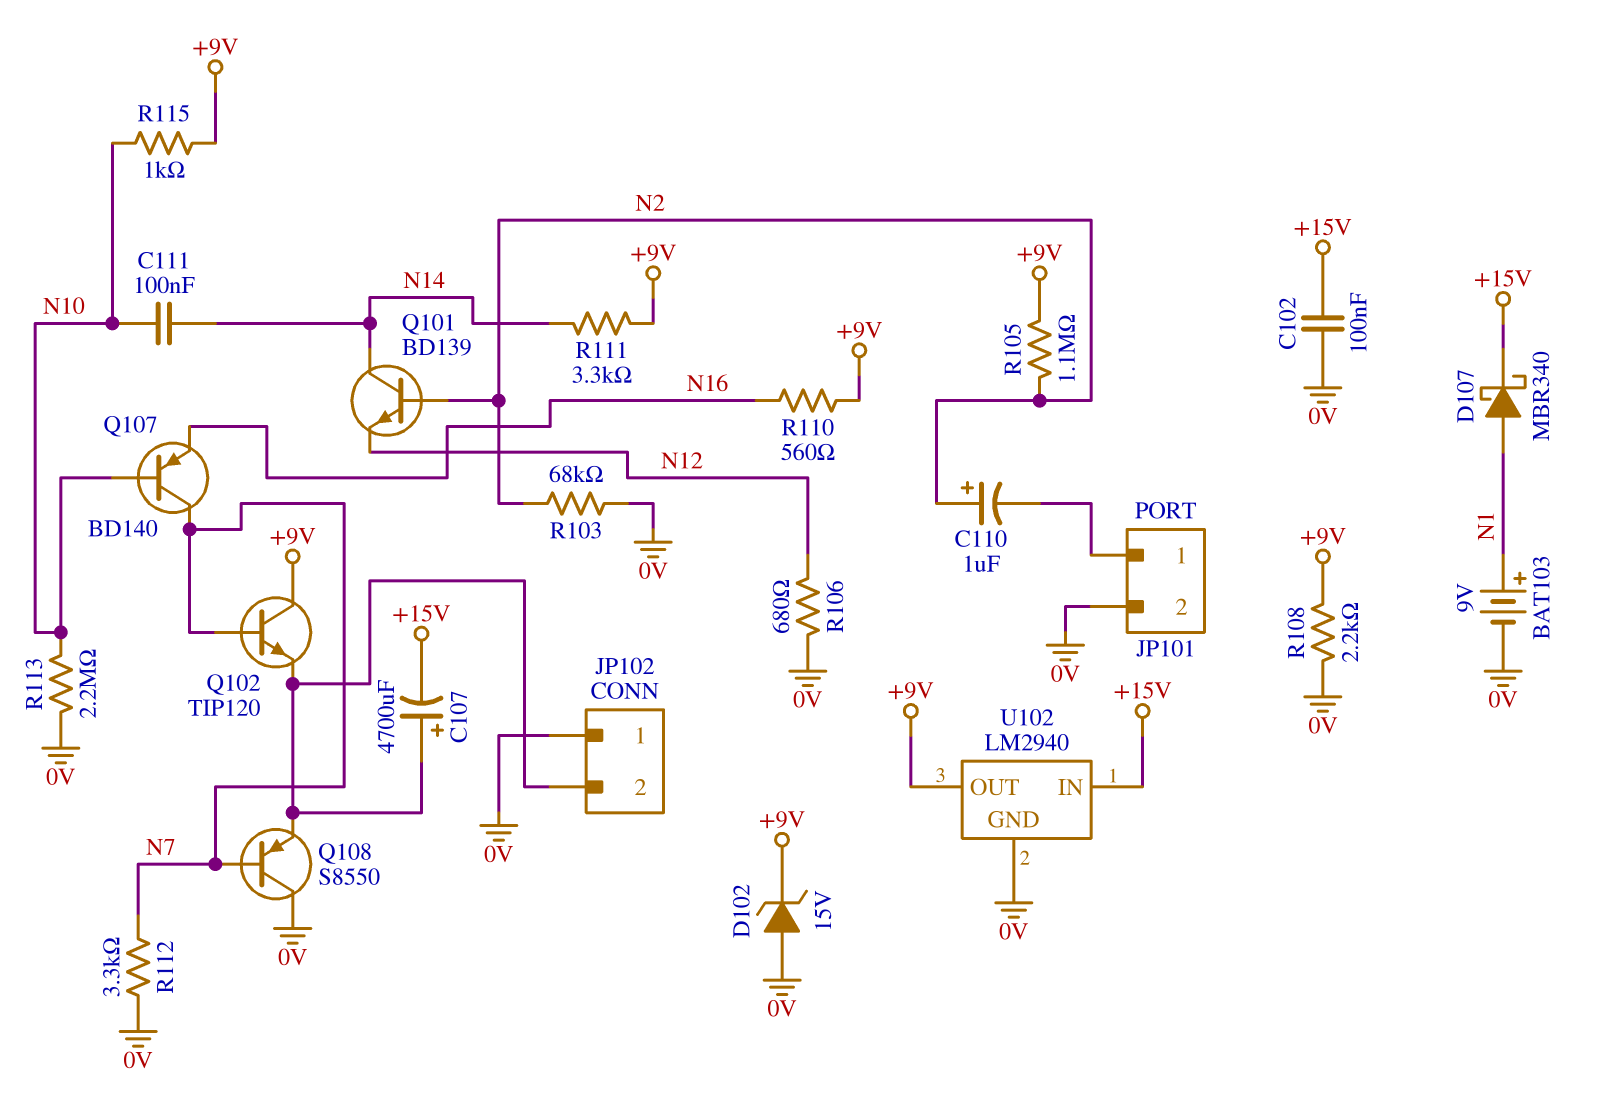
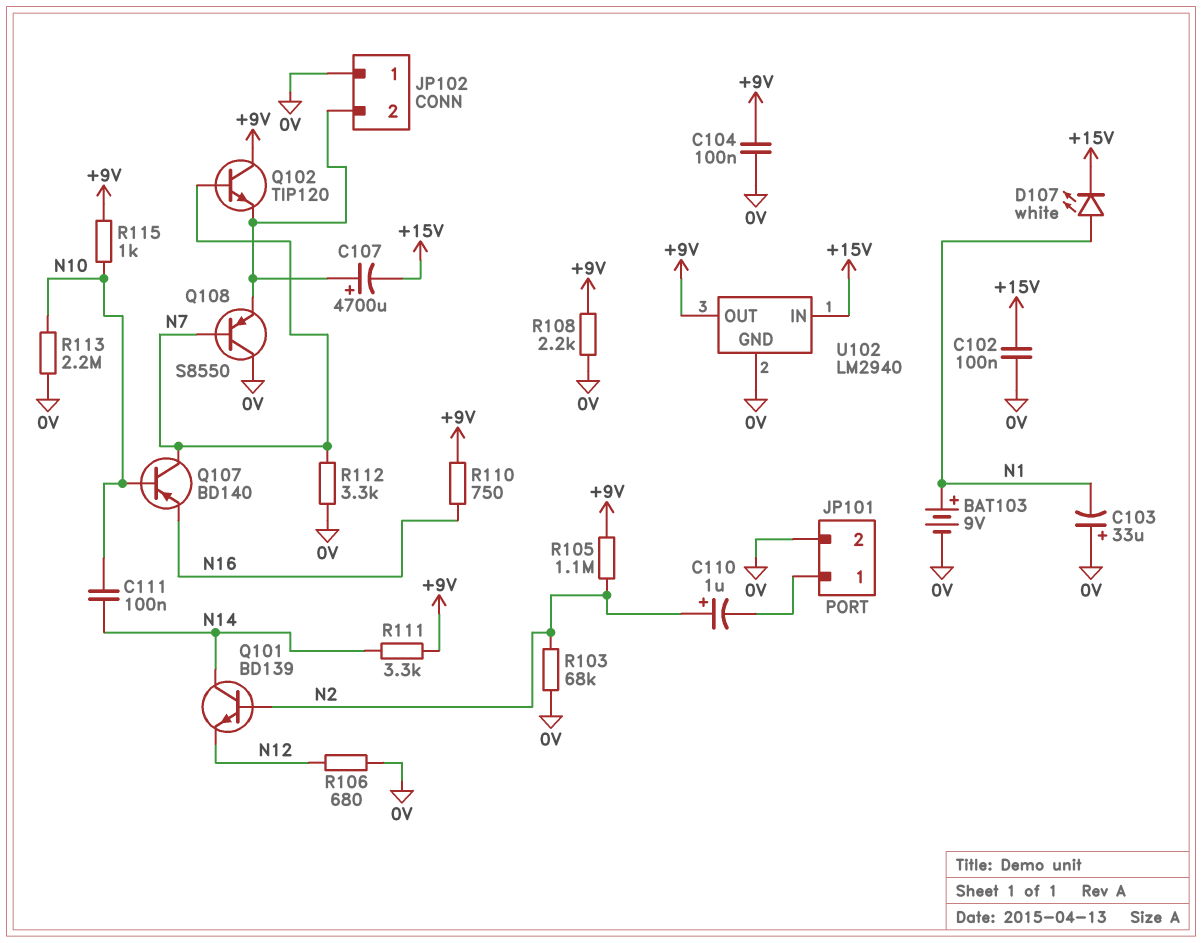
C103: none -> 33uF (plus 0V, minus N1)
C104: none -> 100nF (+9V, 0V)
D102: zener 15V (A 0V, K +9V) -> none
D107: schottky MBR340 (A N1, K +15V) -> LED white (A N1, K +15V)
R110: 560 (+9V, N16) -> 750 (+9V, N16)

